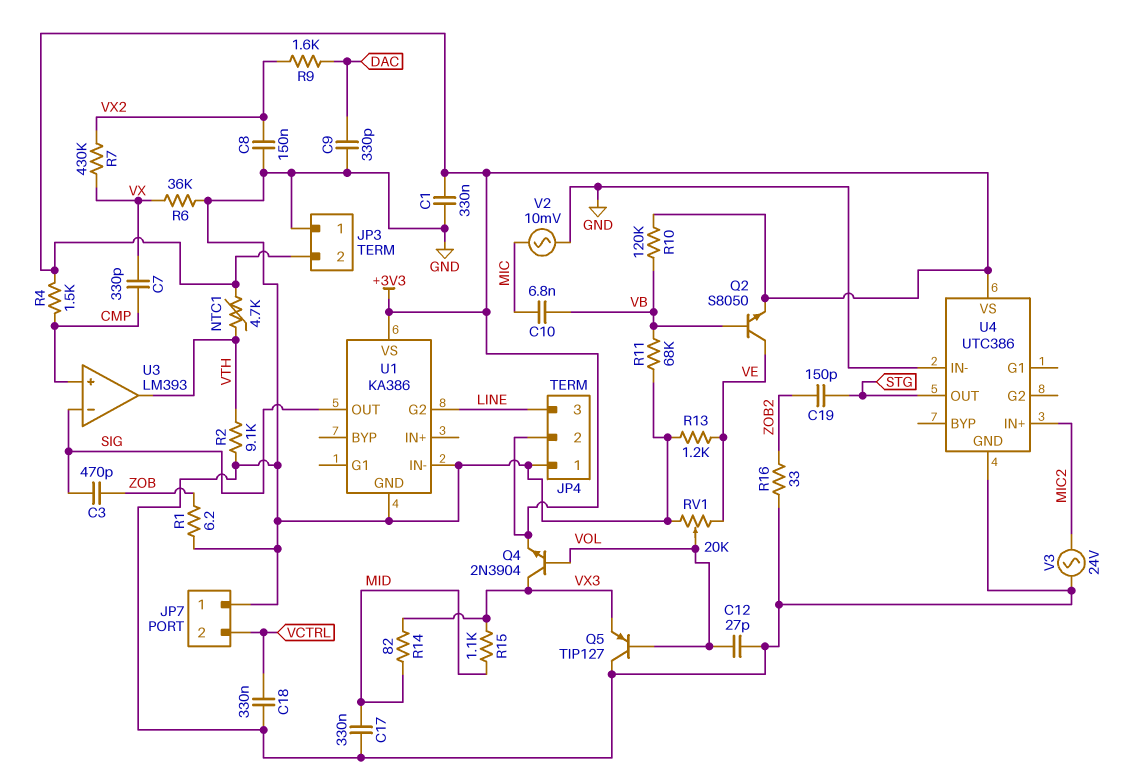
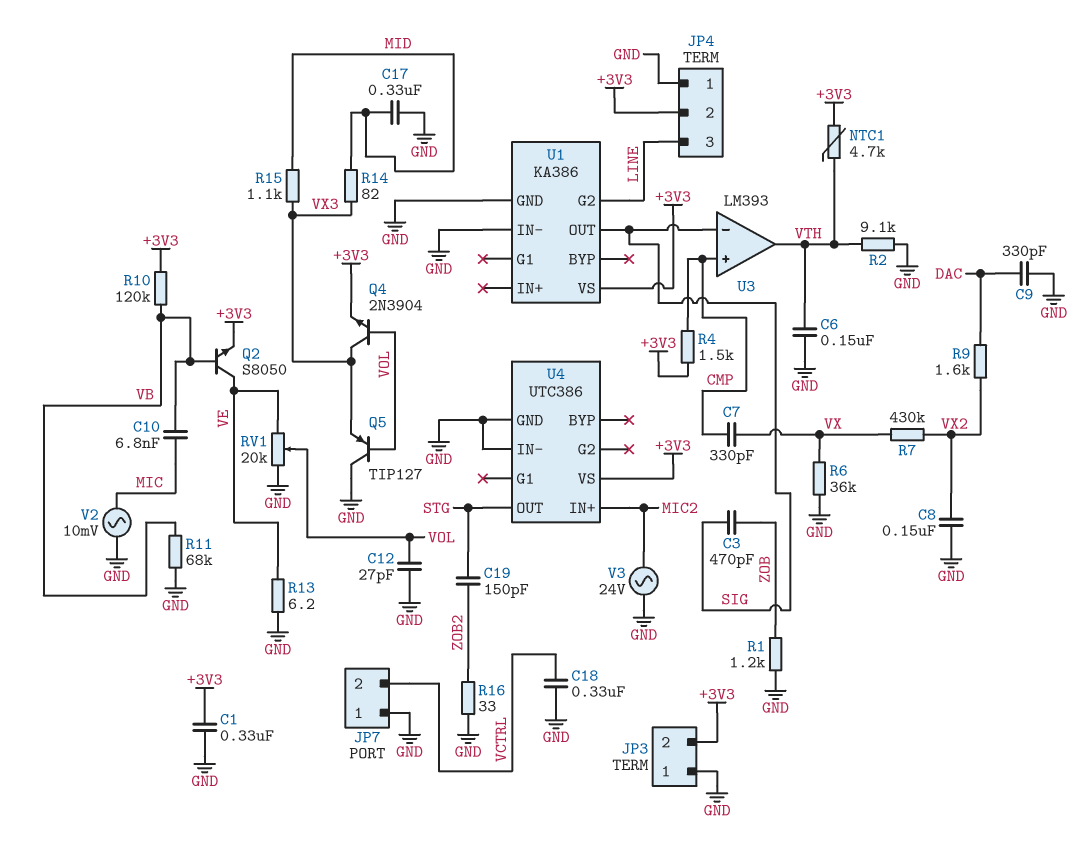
C6: none -> 150nF (GND, VTH)
R1: 6.2 (GND, ZOB) -> 1.2k (GND, ZOB)
R13: 1.2k (GND, VE) -> 6.2 (GND, VE)

